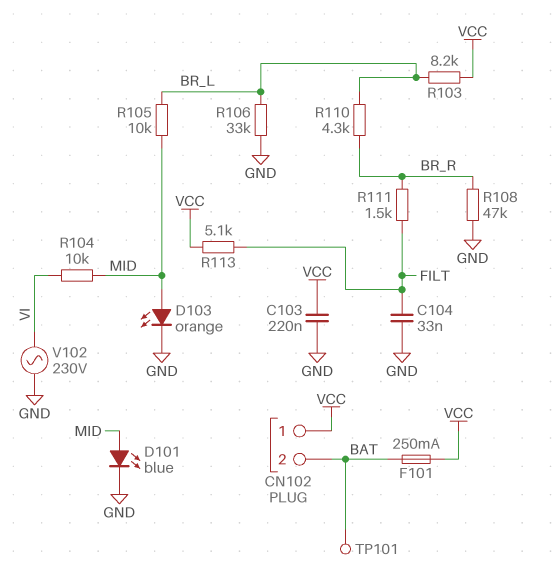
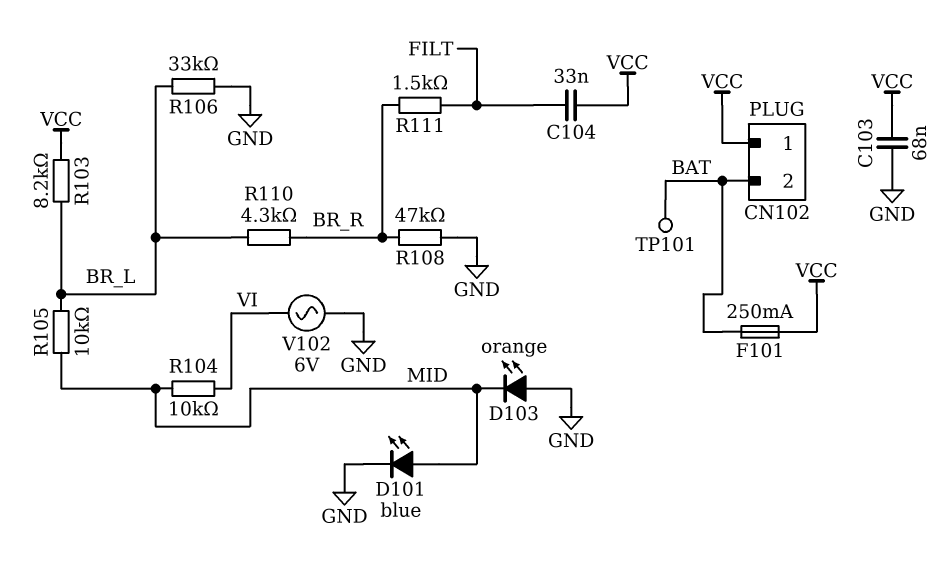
C103: 220nF (GND, VCC) -> 68nF (GND, VCC)
C104: 33nF (FILT, GND) -> 33nF (FILT, VCC)
D103: LED orange (A MID, K GND) -> LED orange (A GND, K MID)
R113: 5.1k (FILT, VCC) -> none
V102: AC 230V (GND, VI) -> AC 6V (GND, VI)

